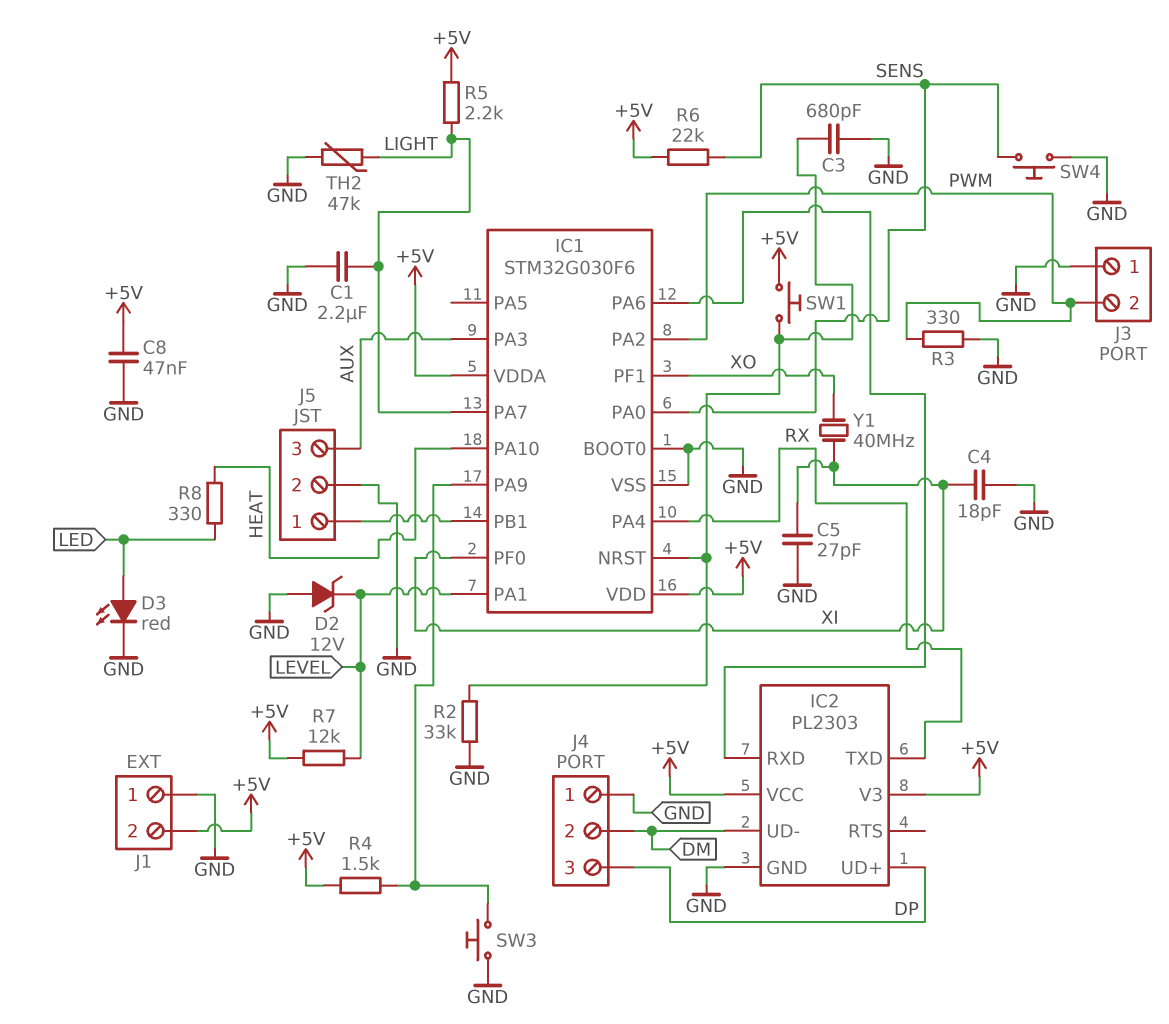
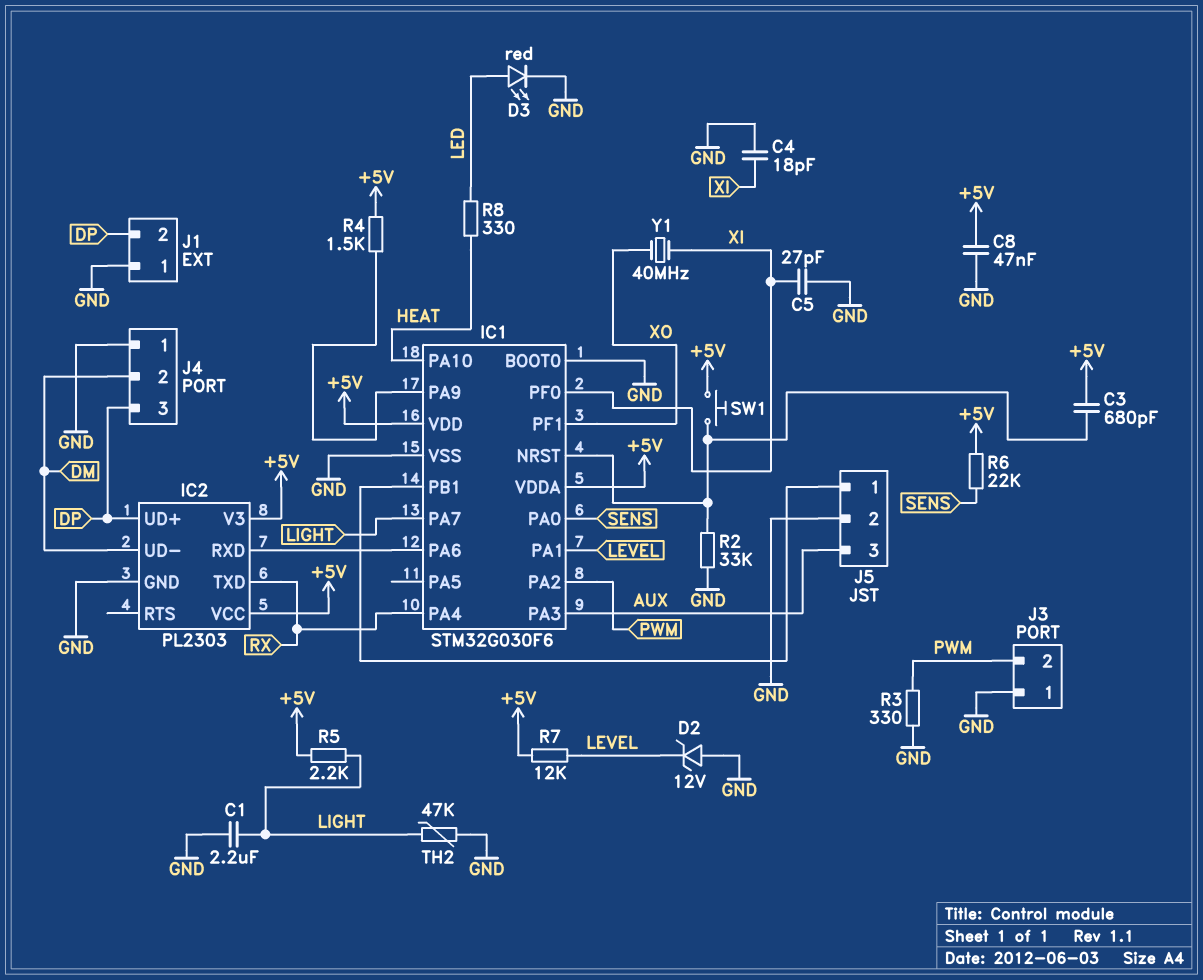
C3: 680pF (GND, IC1/NRST) -> 680pF (+5V, IC1/NRST)
J1 pin 2: +5V -> DP
SW3: button (GND, IC1/PA9) -> none
SW4: button (GND, SENS) -> none

